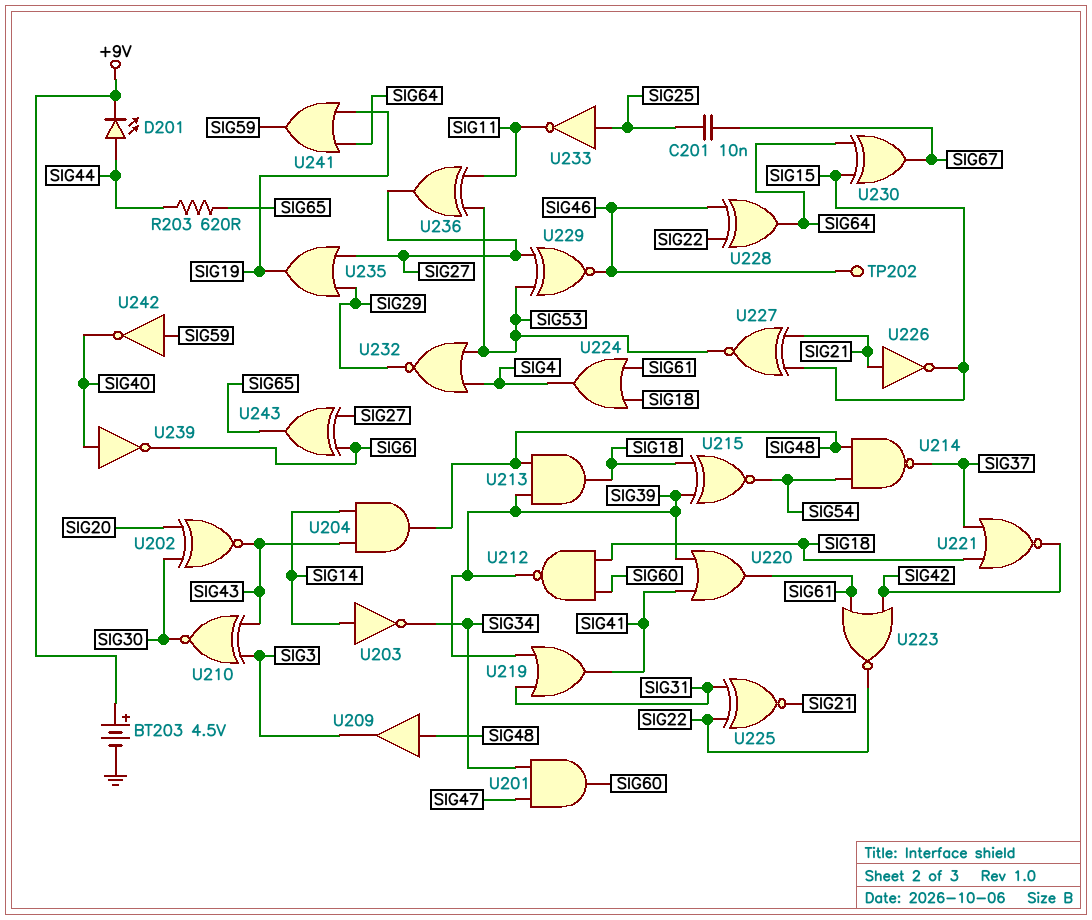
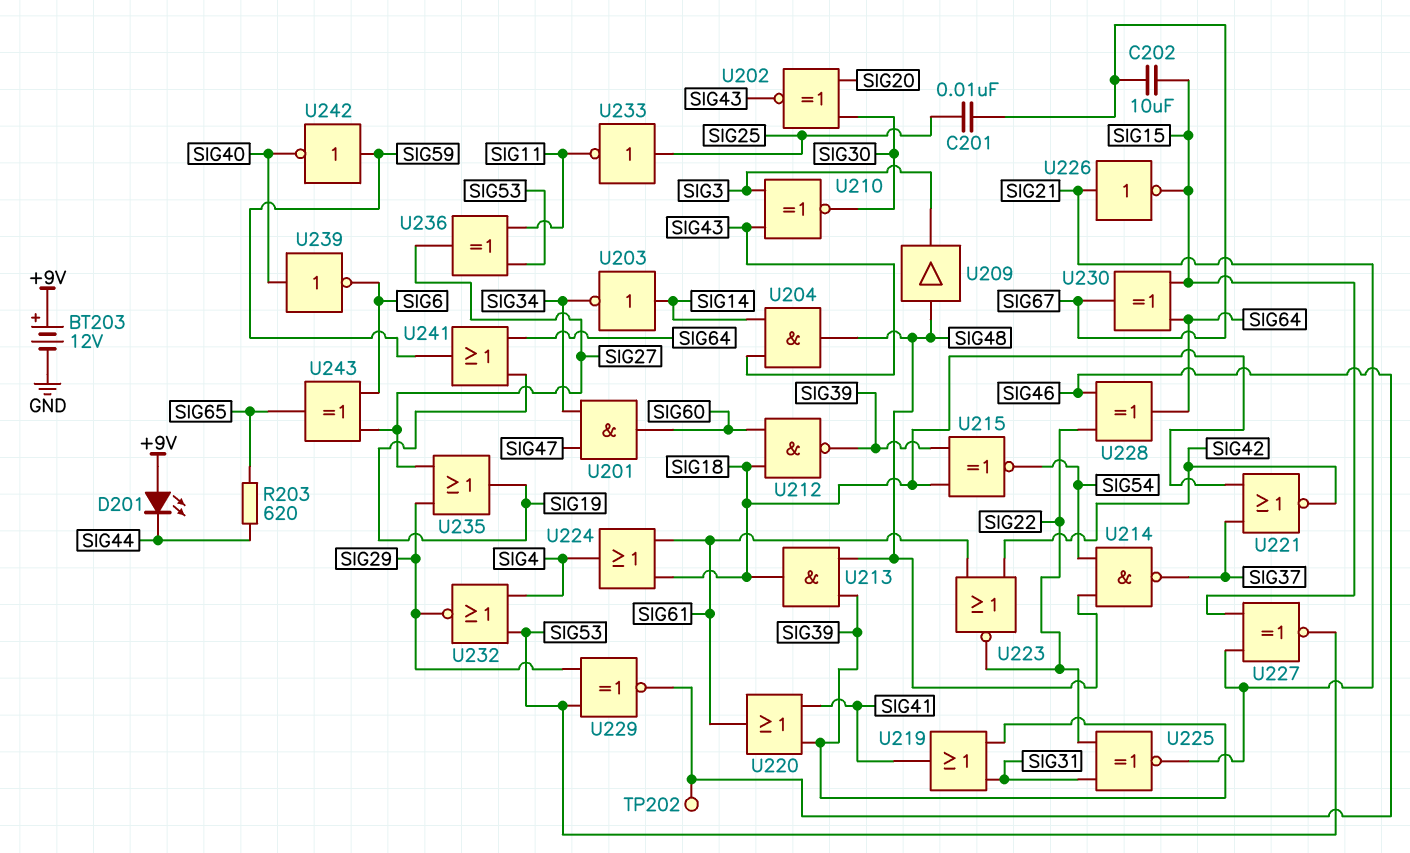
BT203: 4.5V (plus +9V, minus GND) -> 12V (plus +9V, minus GND)
C202: none -> 10uF (SIG15, SIG67)
D201: LED (A SIG44, K +9V) -> LED (A +9V, K SIG44)
U229: XNOR (in SIG27, in SIG53, out SIG46) -> XNOR (in SIG29, in SIG53, out SIG46)

